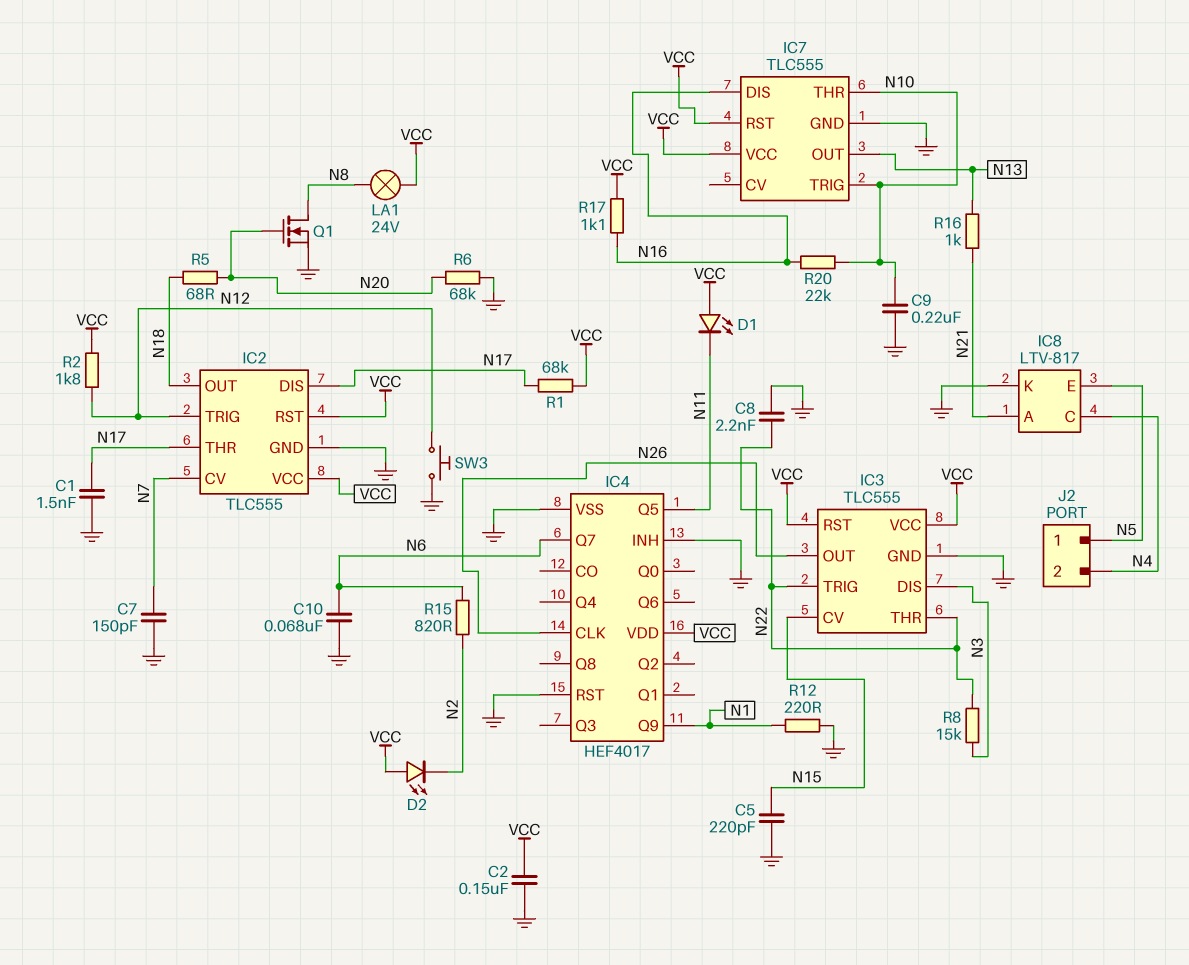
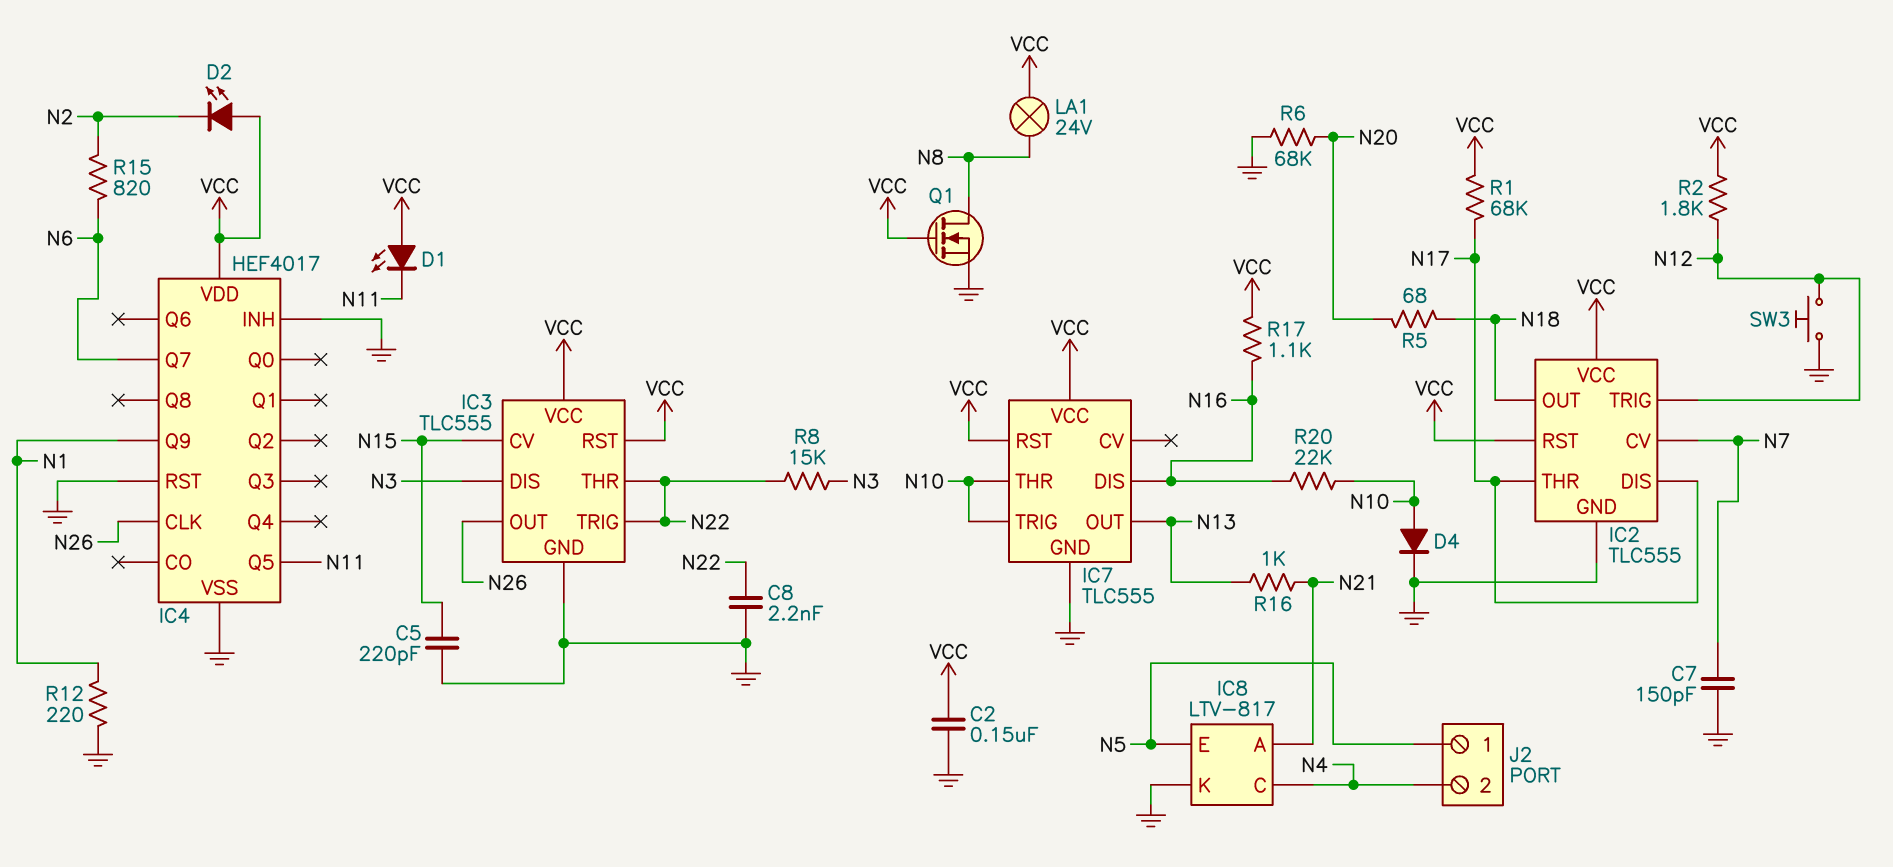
C1: 1.5nF (GND, N17) -> none
C9: 220nF (GND, N10) -> none
C10: 68nF (GND, N6) -> none
D4: none -> diode (A N10, K GND)
Q1: NMOS (G N20, D N8, S GND) -> NMOS (G VCC, D N8, S GND)

